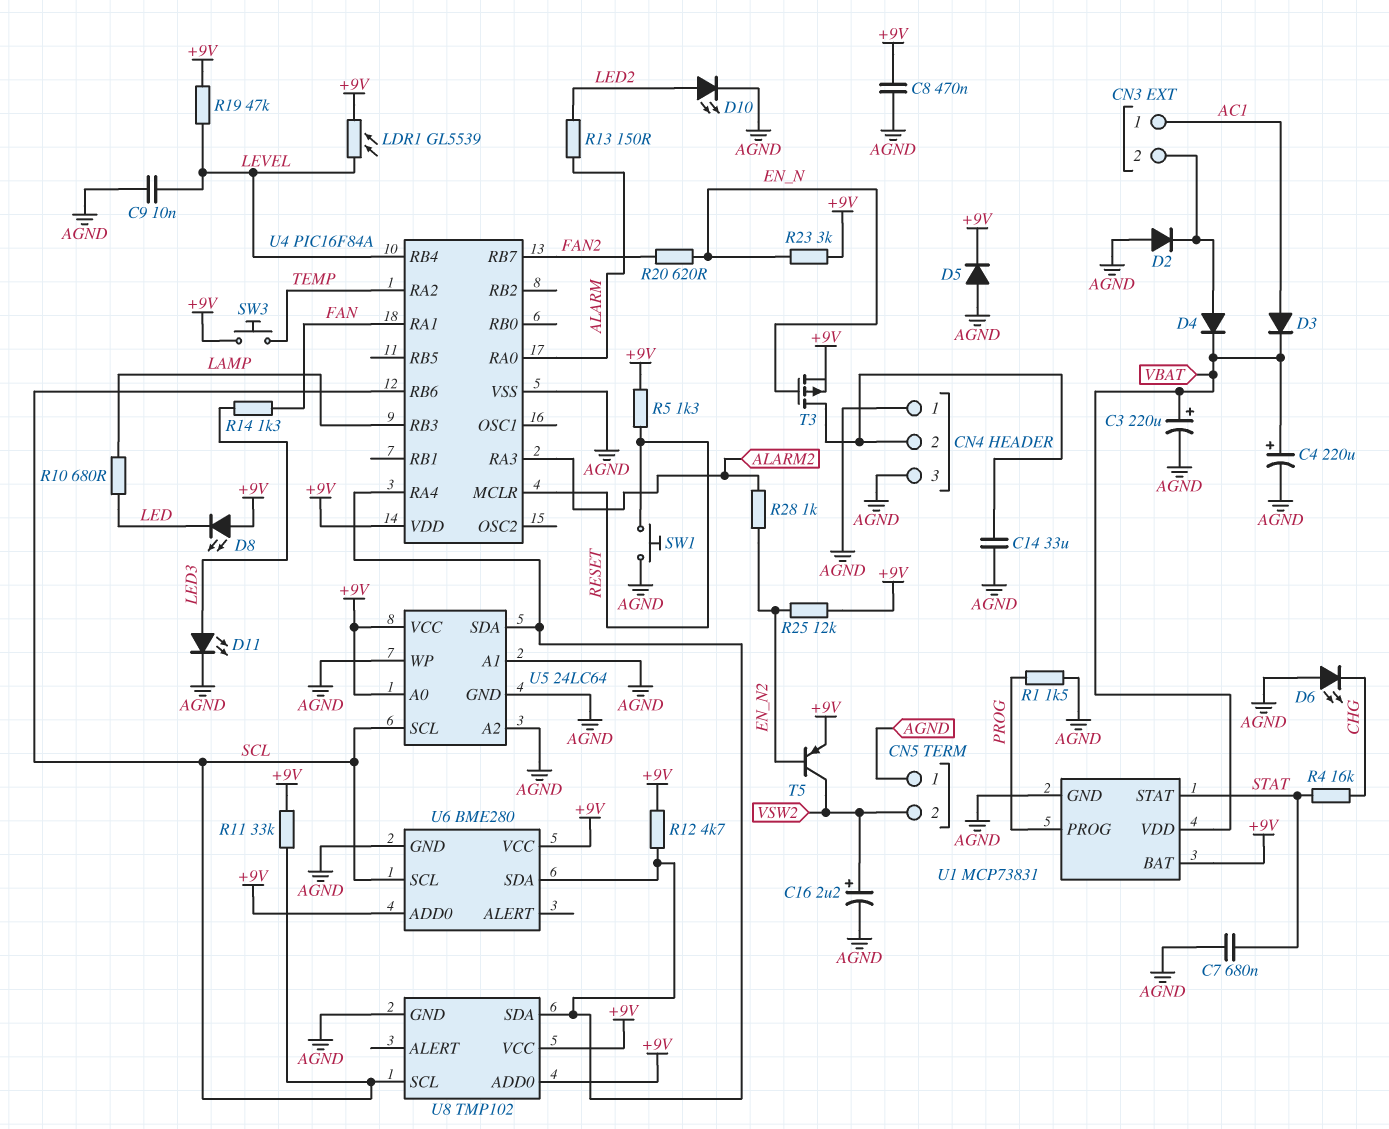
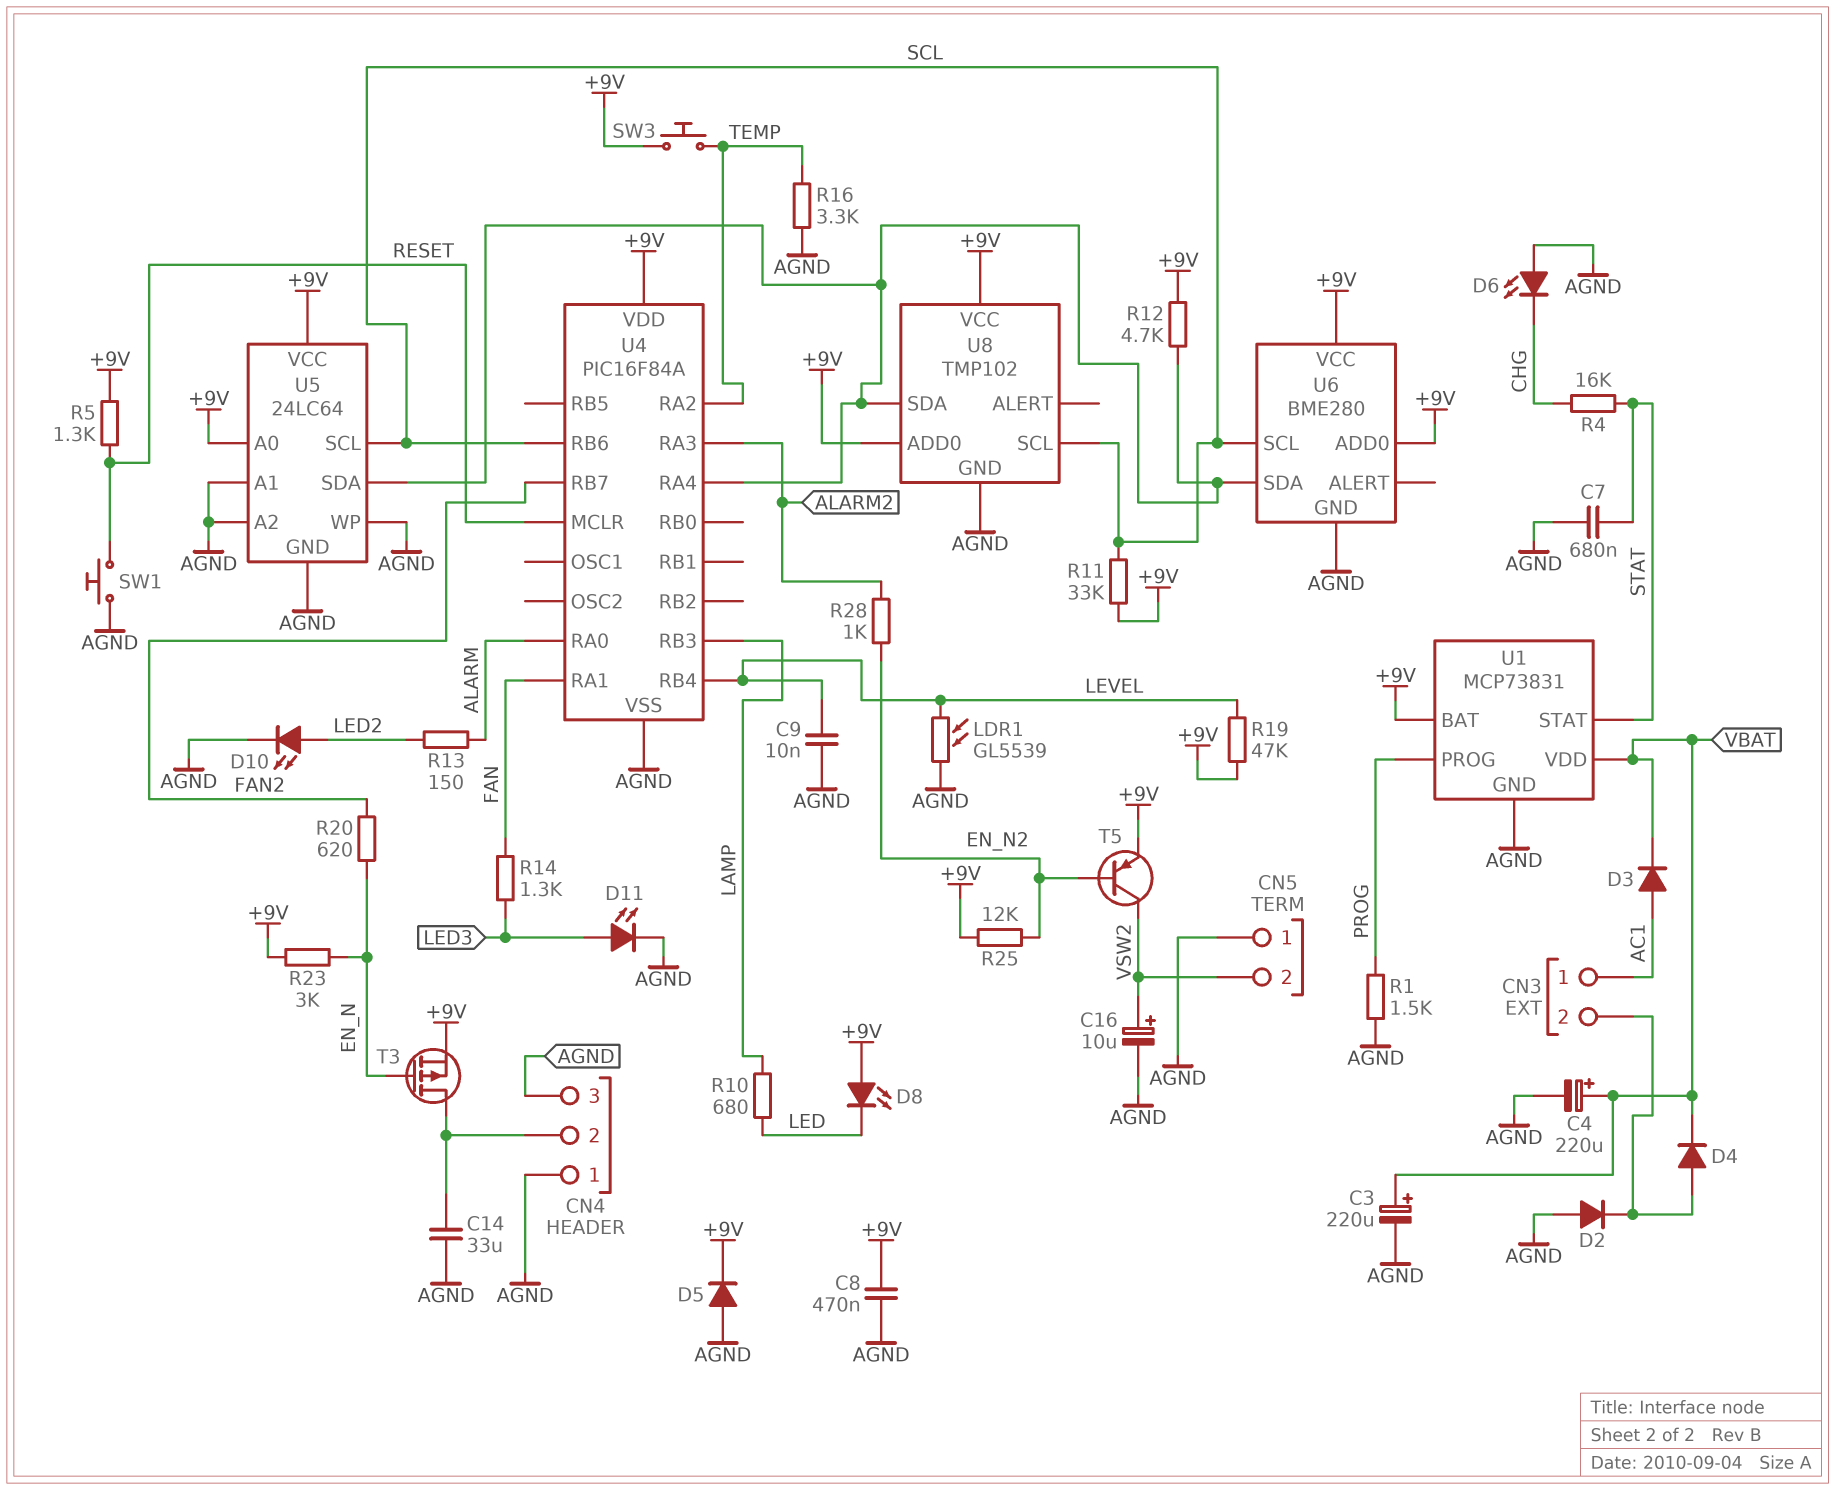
C16: 2.2uF (plus VSW2, minus AGND) -> 10uF (plus VSW2, minus AGND)
LDR1: GL5539 (+9V, LEVEL) -> GL5539 (AGND, LEVEL)
R16: none -> 3.3k (AGND, TEMP)

